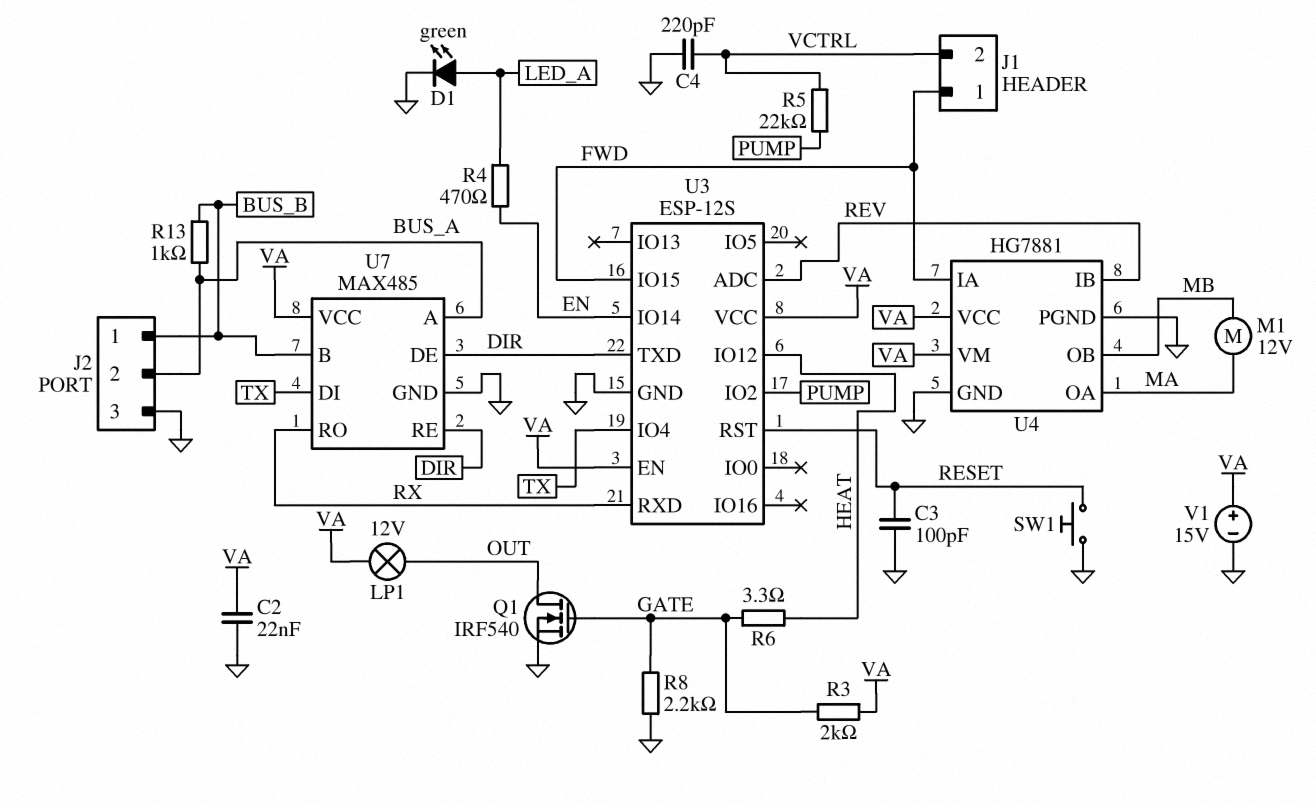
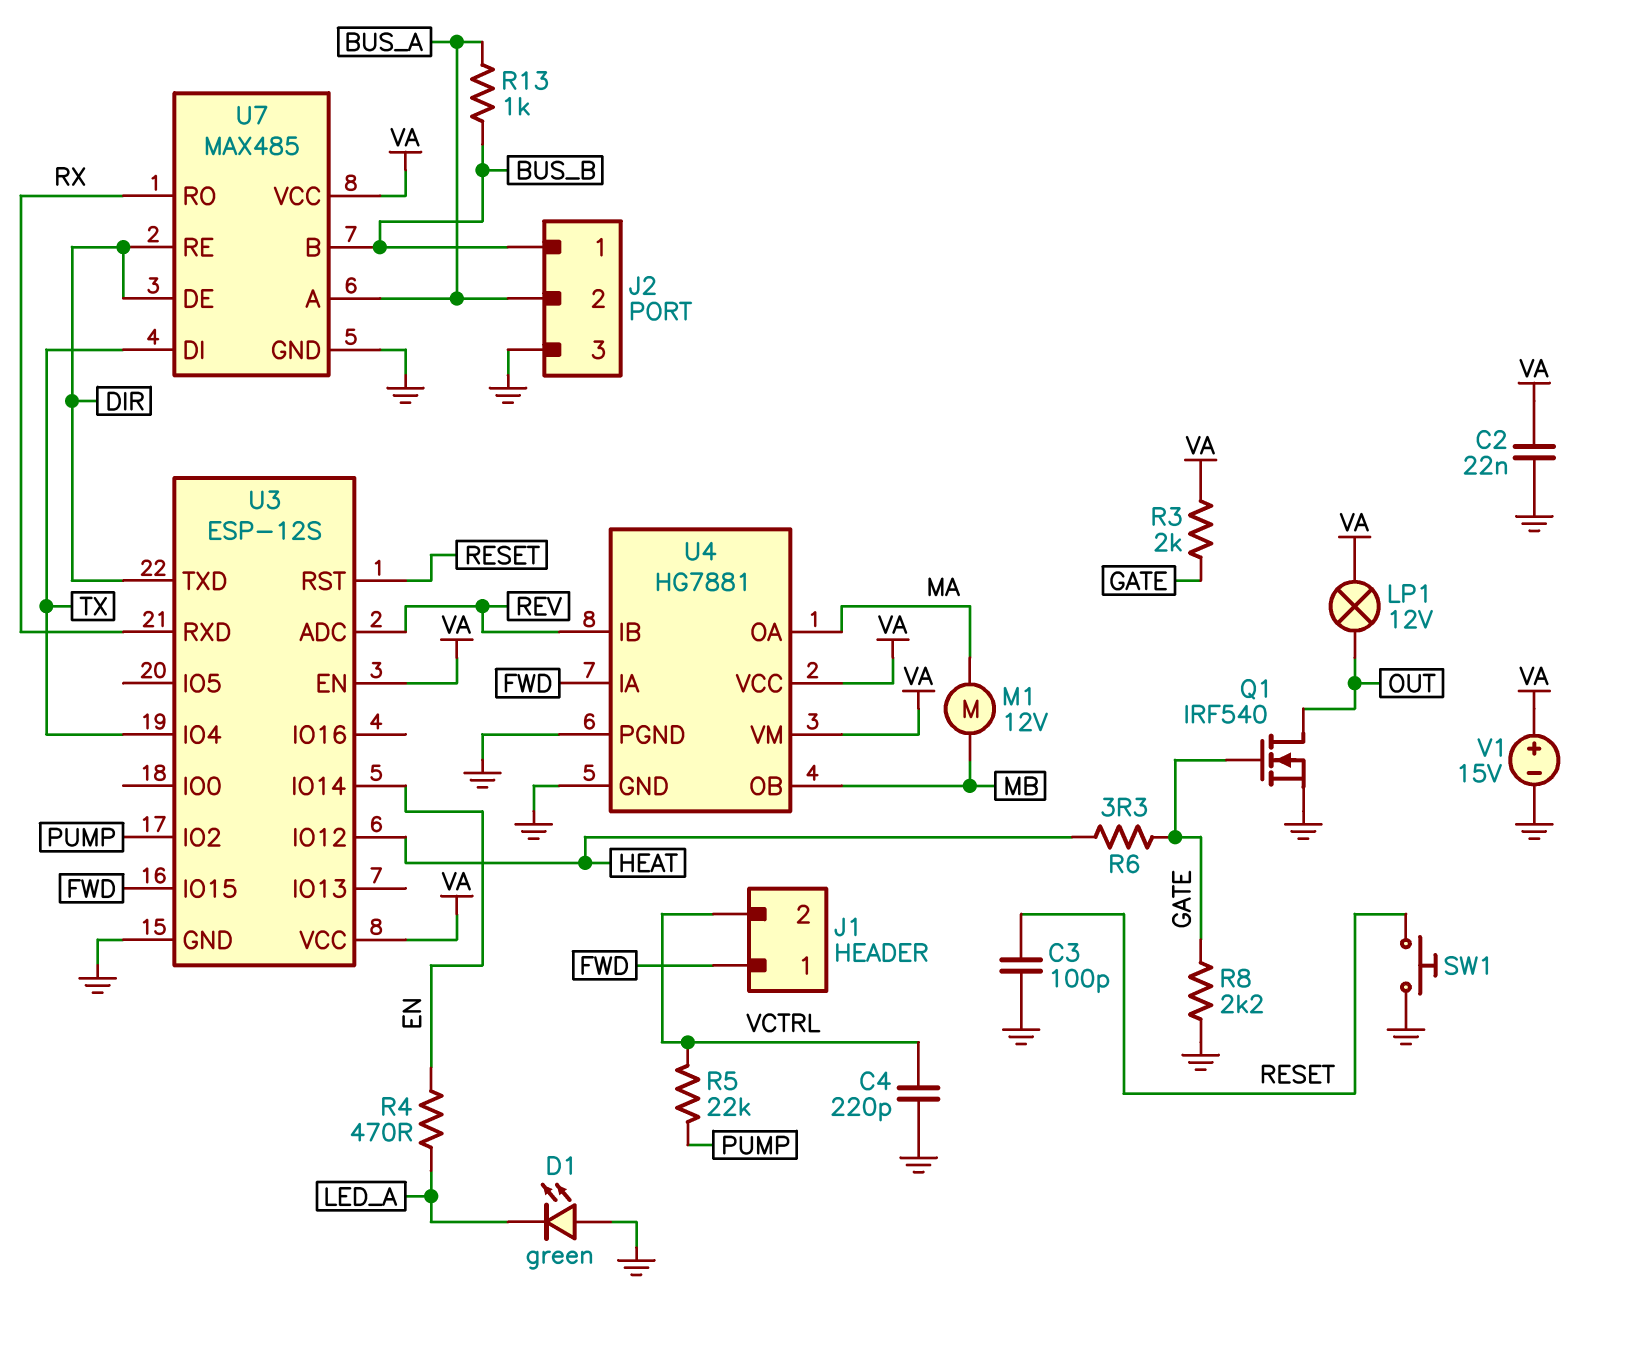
D1: LED green (A LED_A, K GND) -> LED green (A GND, K LED_A)

